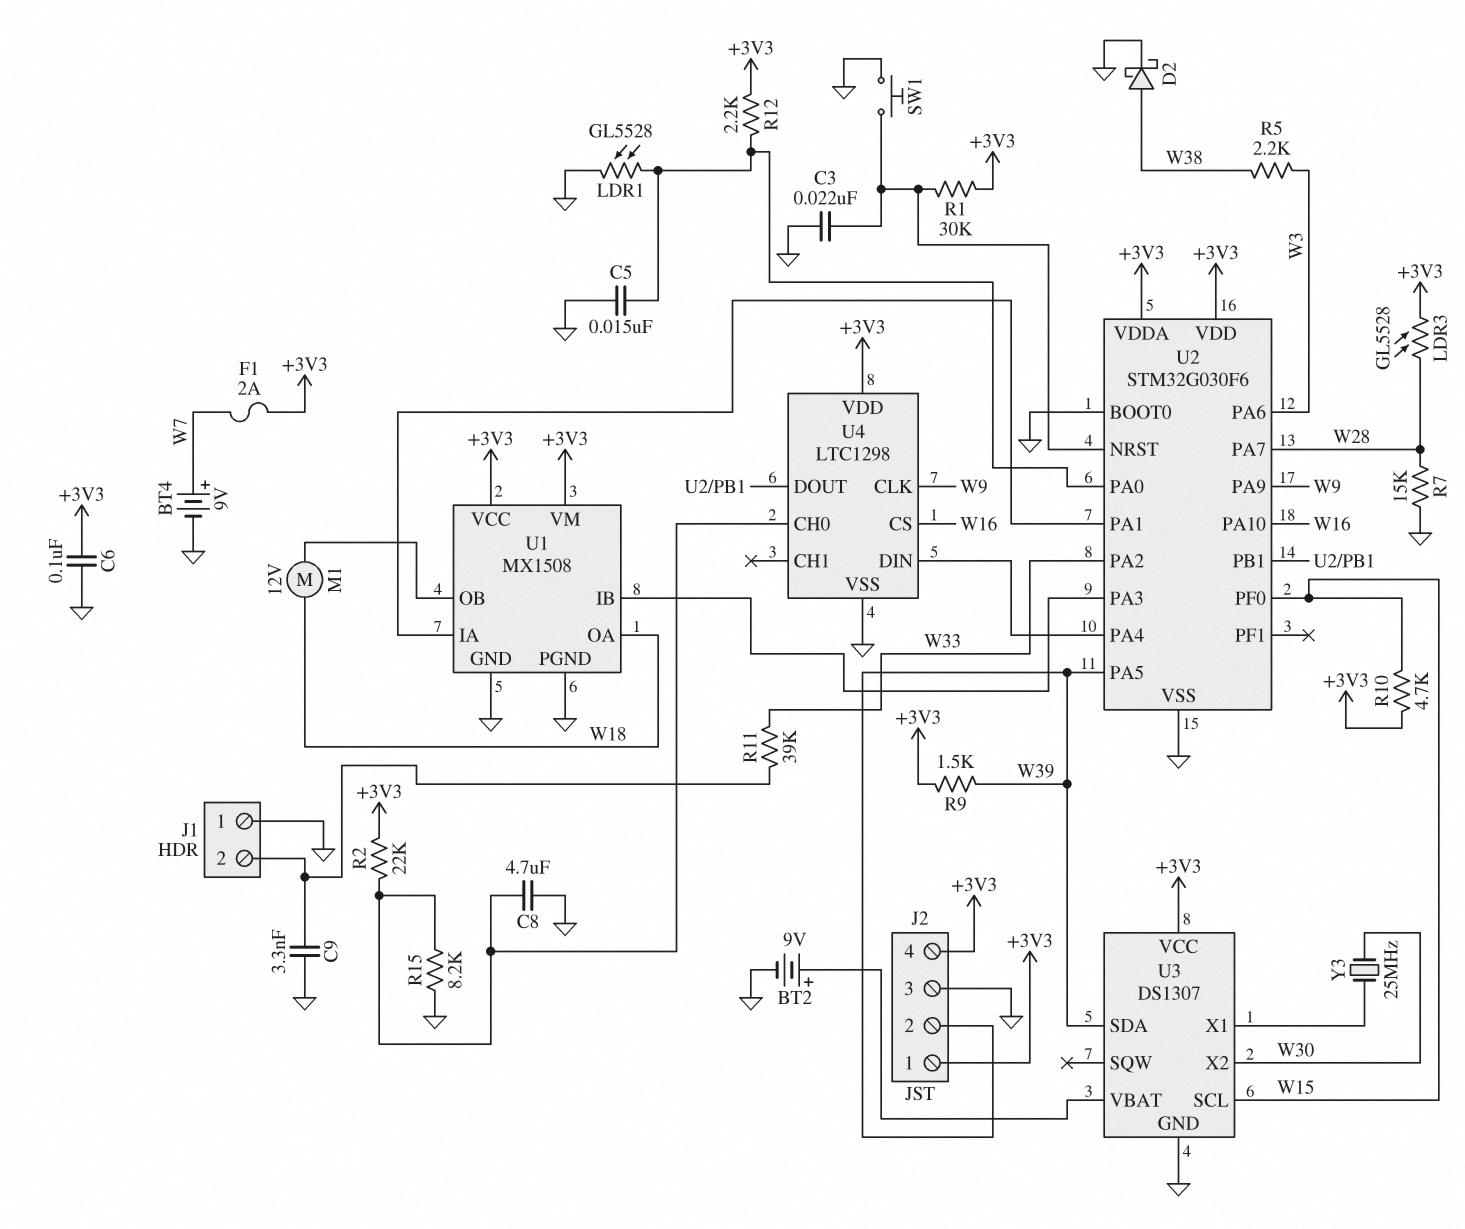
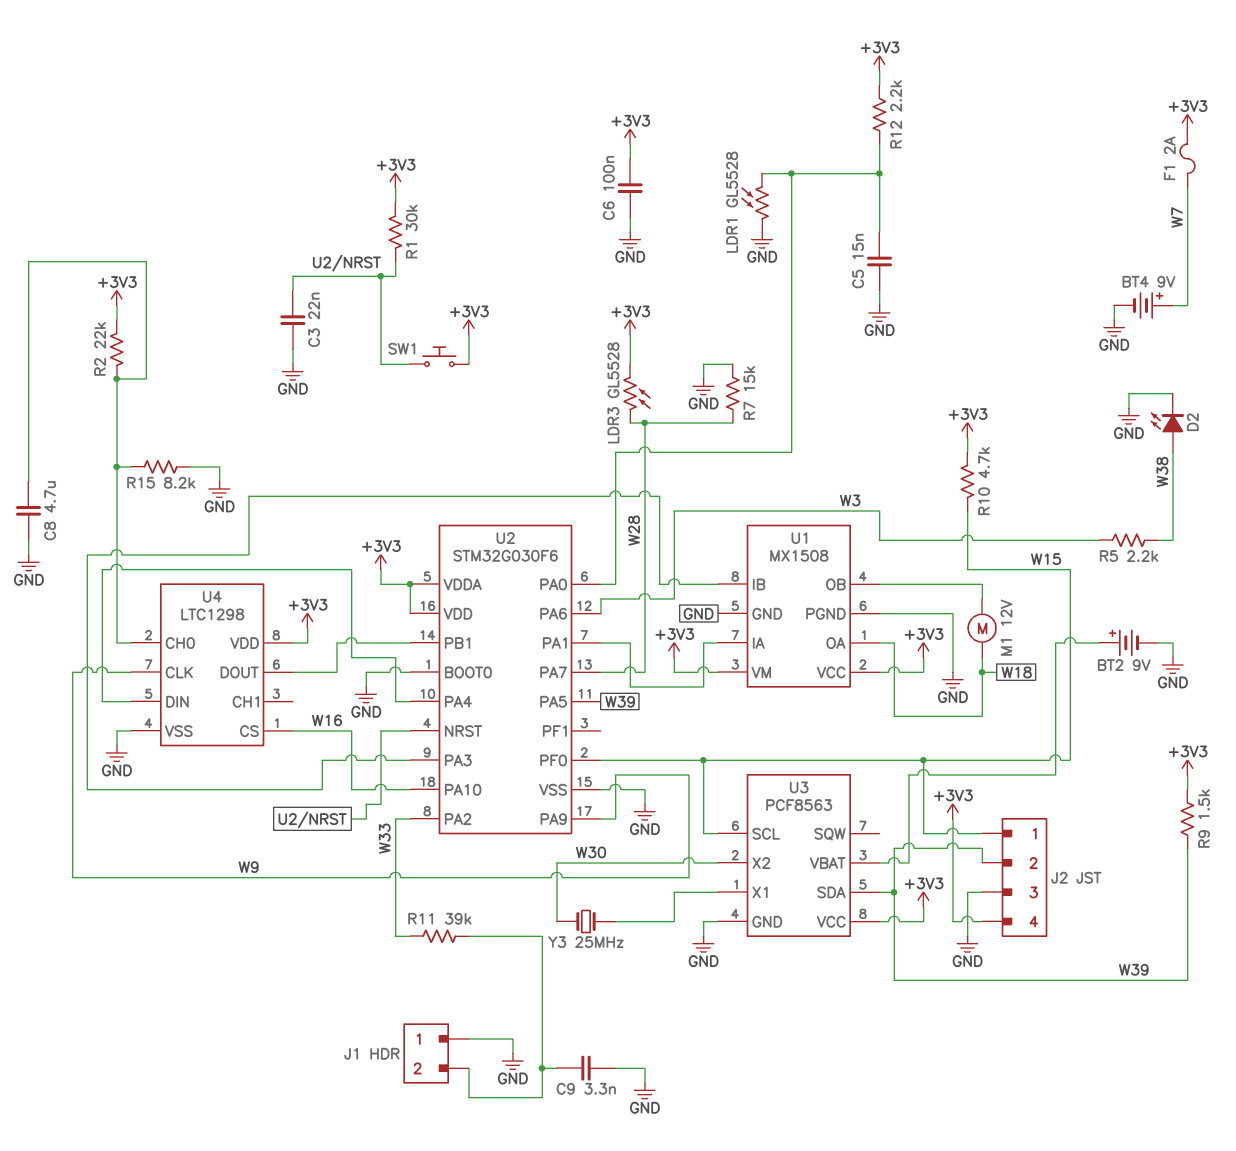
D2: schottky (A W38, K GND) -> LED (A W38, K GND)
J2 pin 1: +3V3 -> W15
SW1: button (GND, U2/NRST) -> button (+3V3, U2/NRST)
U3: DS1307 -> PCF8563

